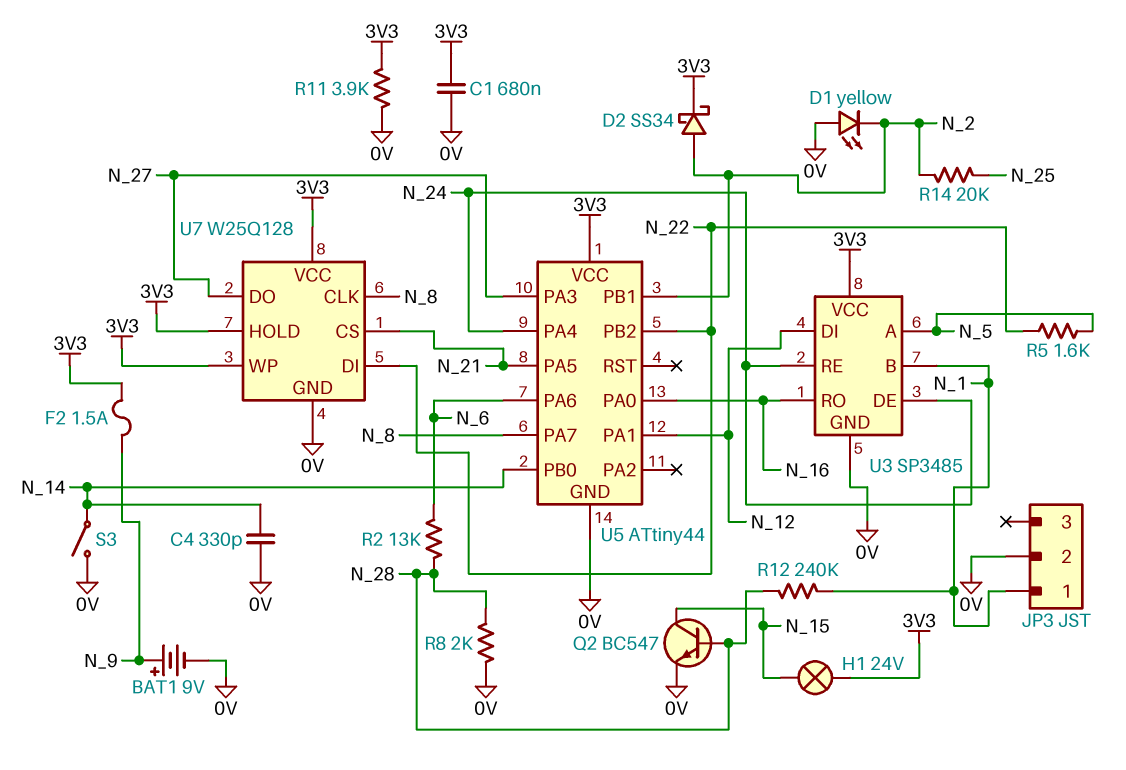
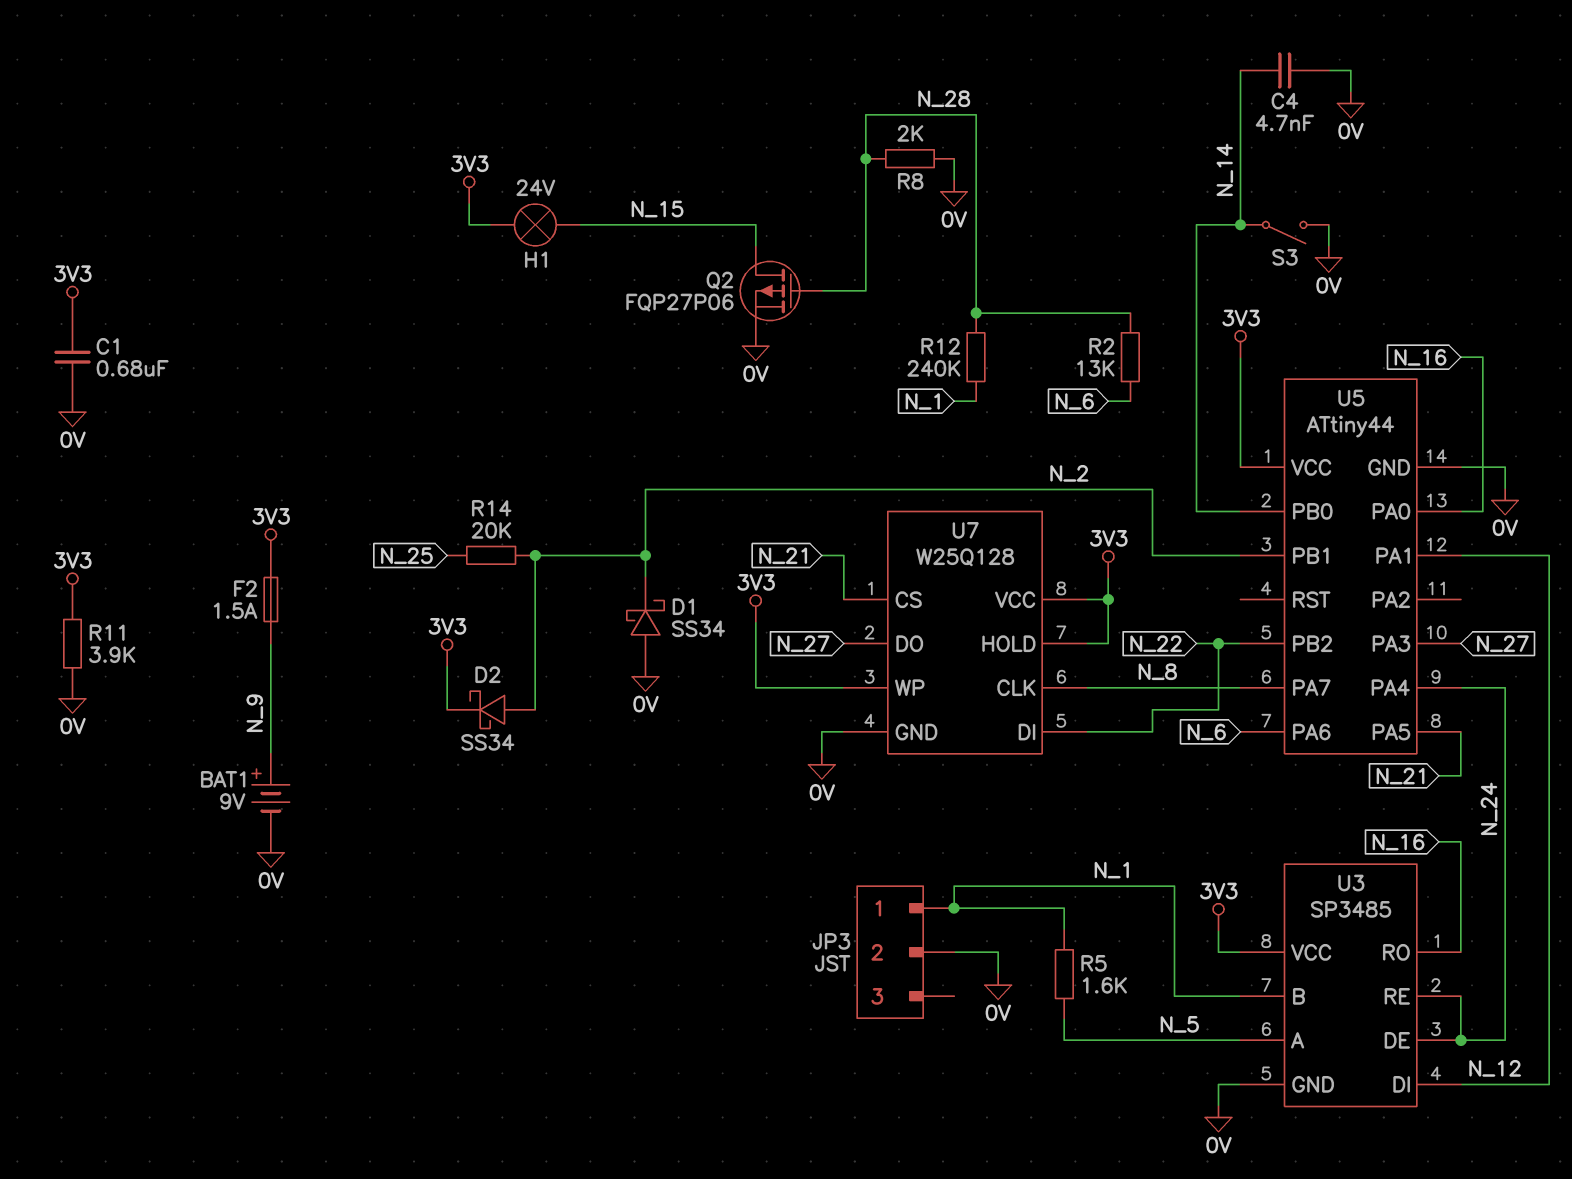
C4: 330pF (0V, N_14) -> 4.7nF (0V, N_14)
D1: LED yellow (A 0V, K N_2) -> schottky SS34 (A 0V, K N_2)
Q2: NPN BC547 (B N_28, C N_15, E 0V) -> PMOS FQP27P06 (G N_28, D N_15, S 0V)
R5: 1.6k (N_5, N_22) -> 1.6k (N_1, N_5)

